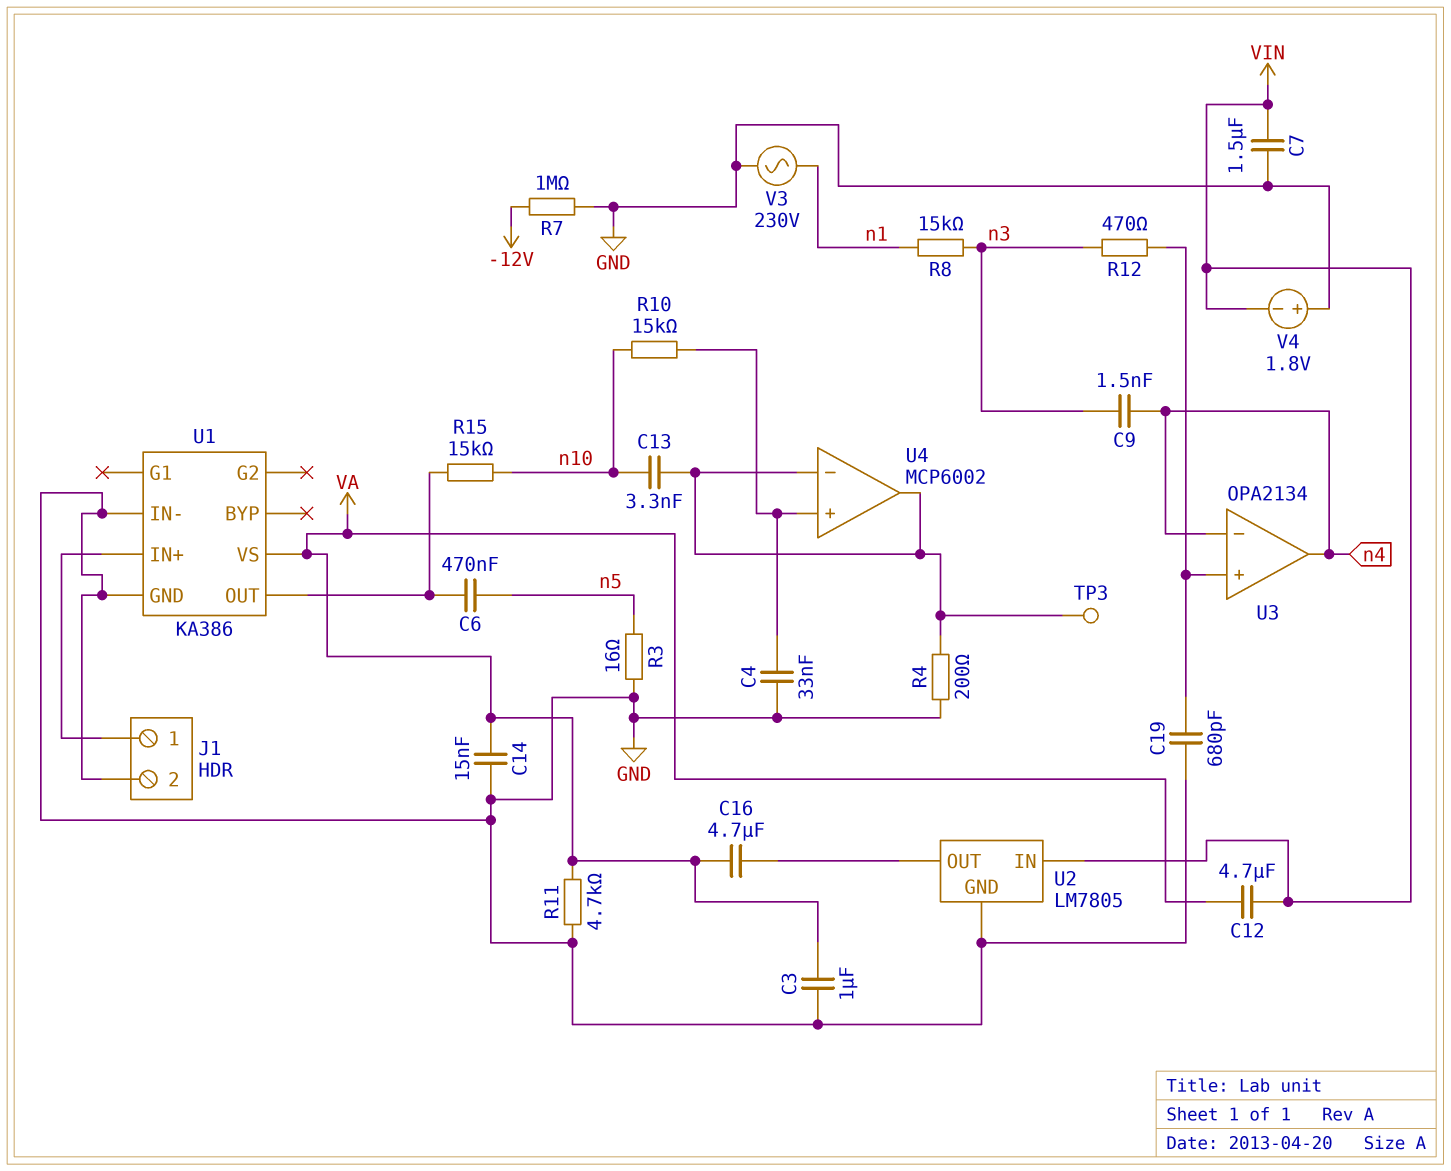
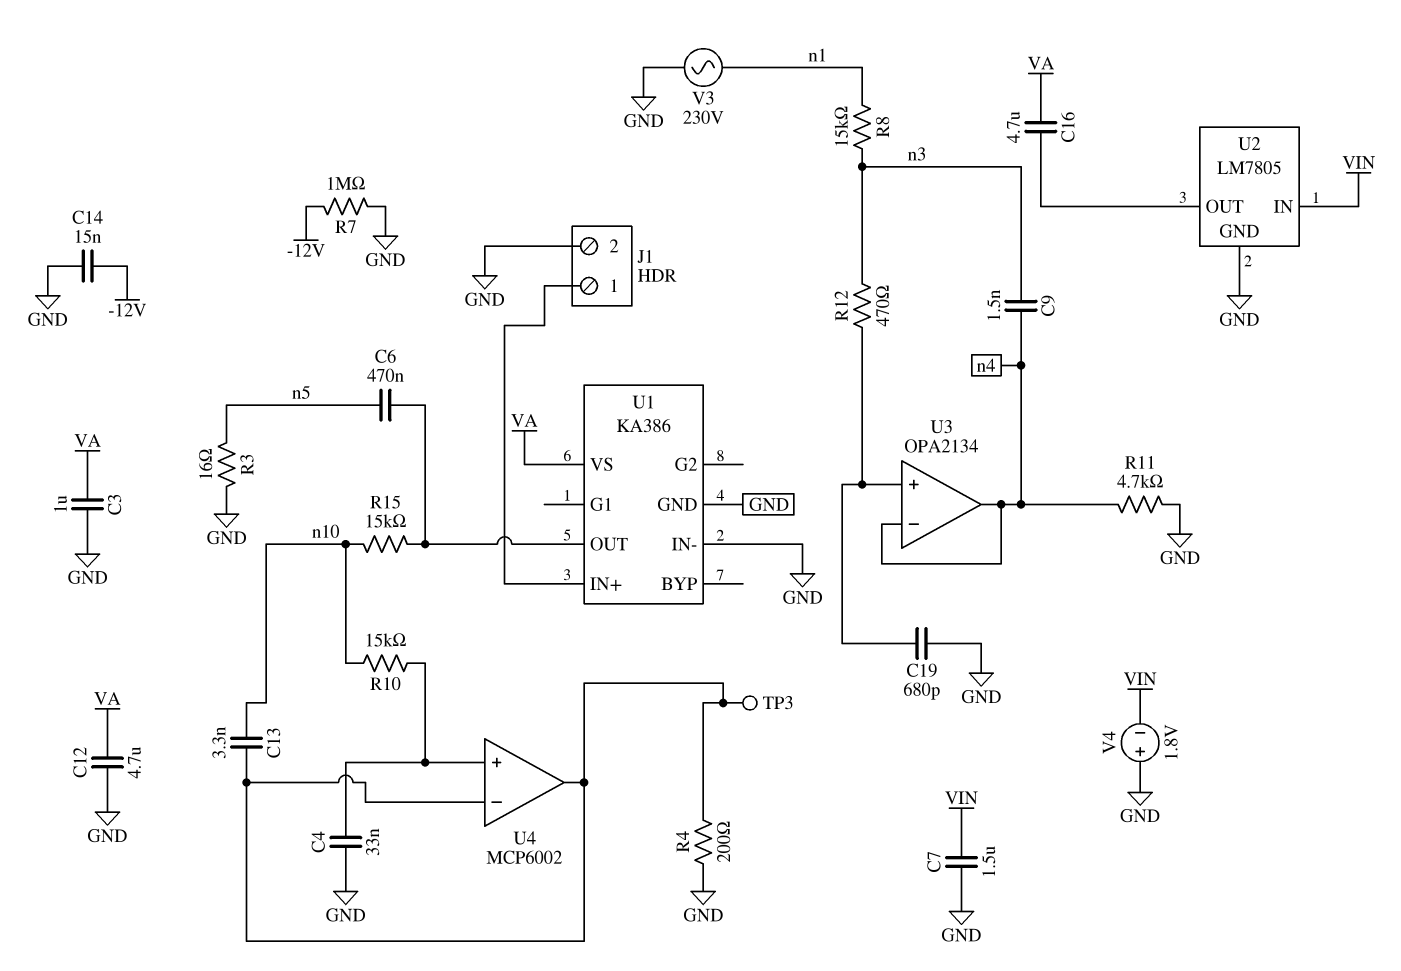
C12: 4.7uF (VA, VIN) -> 4.7uF (GND, VA)
C14: 15nF (GND, VA) -> 15nF (-12V, GND)
R11: 4.7k (GND, VA) -> 4.7k (GND, n4)

